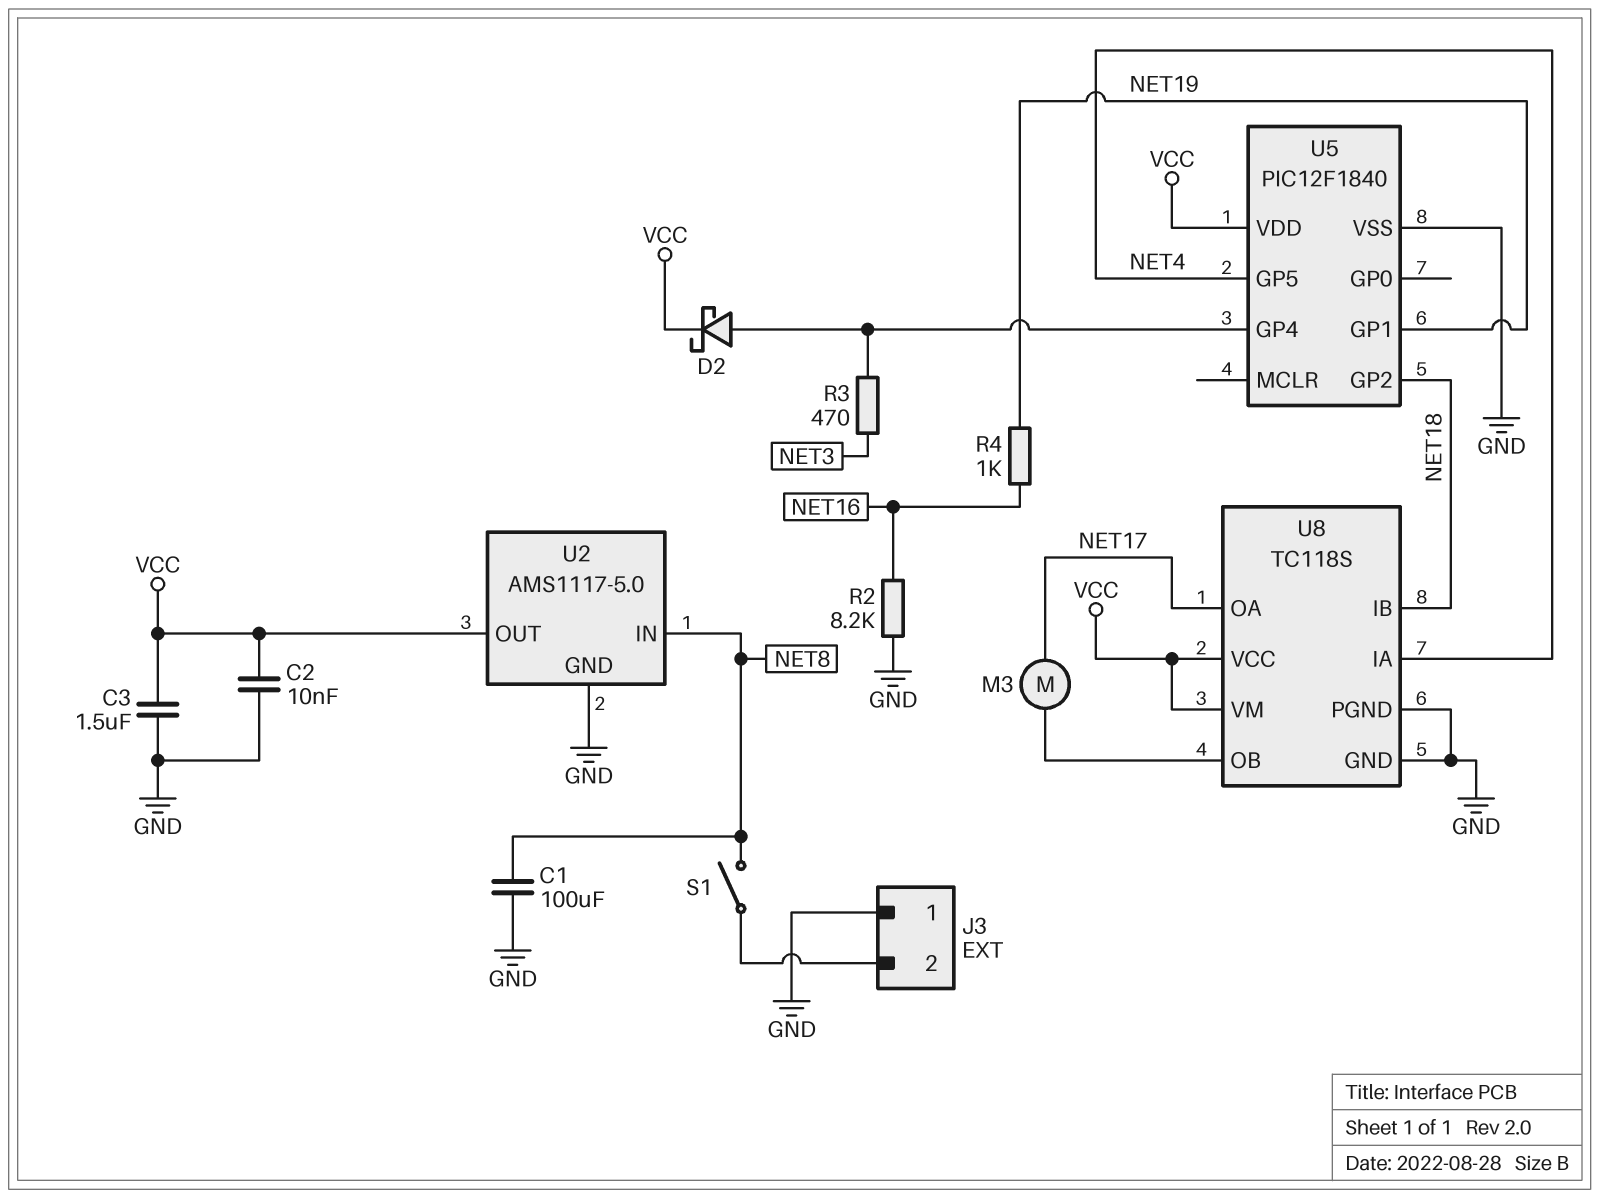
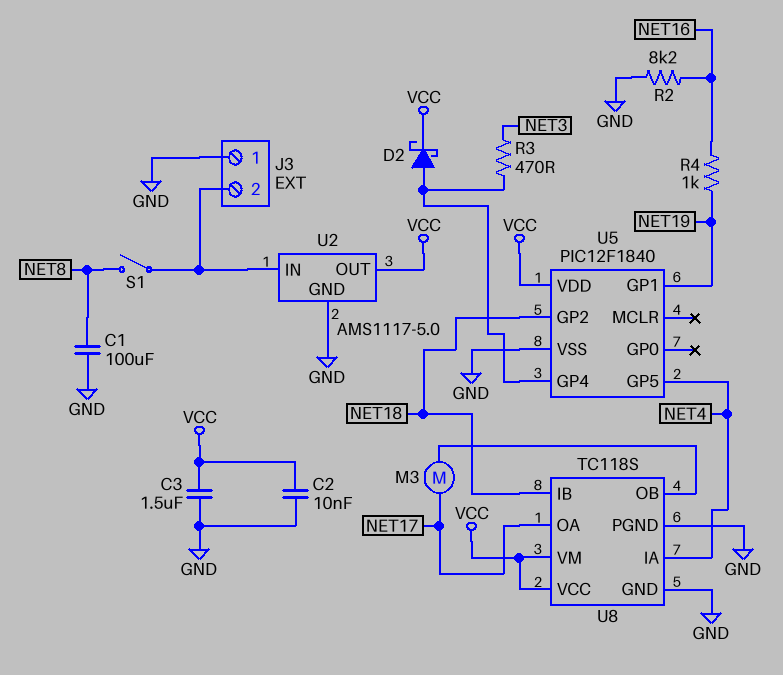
U2 pin IN: NET8 -> J3/2

